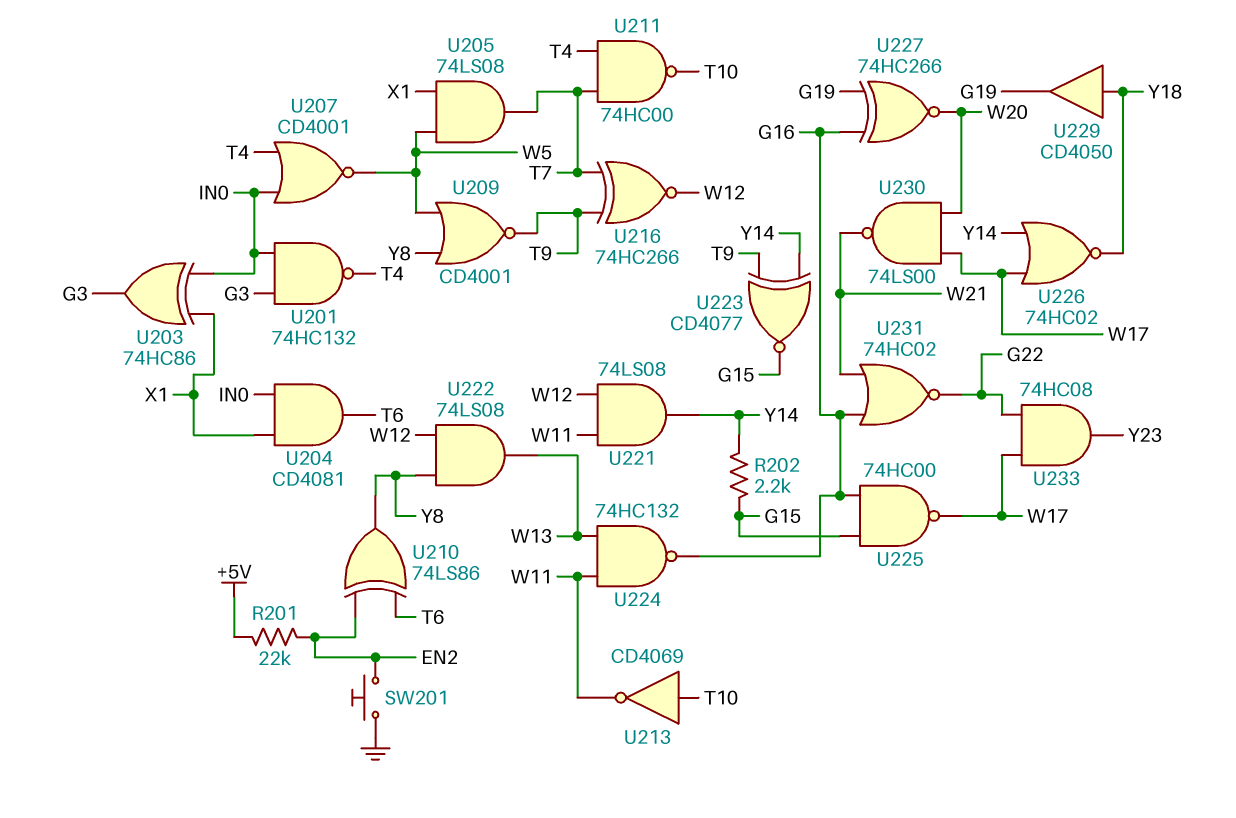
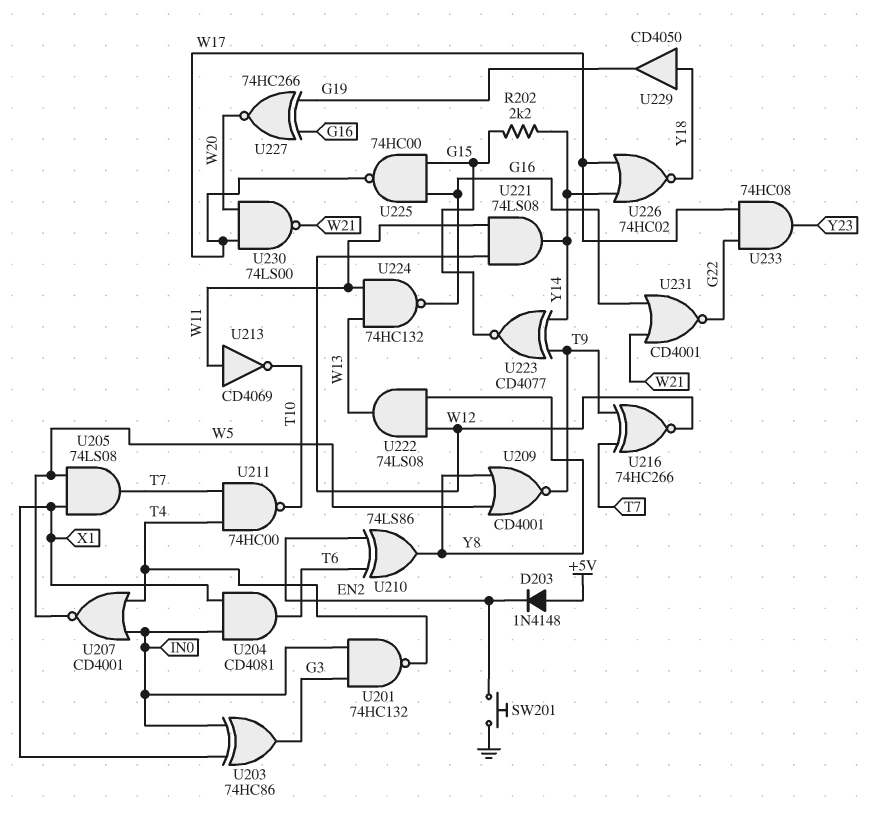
D203: none -> diode 1N4148 (A +5V, K EN2)
R201: 22k (+5V, EN2) -> none
U213: NOT CD4069 (in T10, out W11) -> NOT CD4069 (in W11, out T10)
U231: NOR 74HC02 (in G16, in W21, out G22) -> NOR CD4001 (in G16, in W21, out G22)

